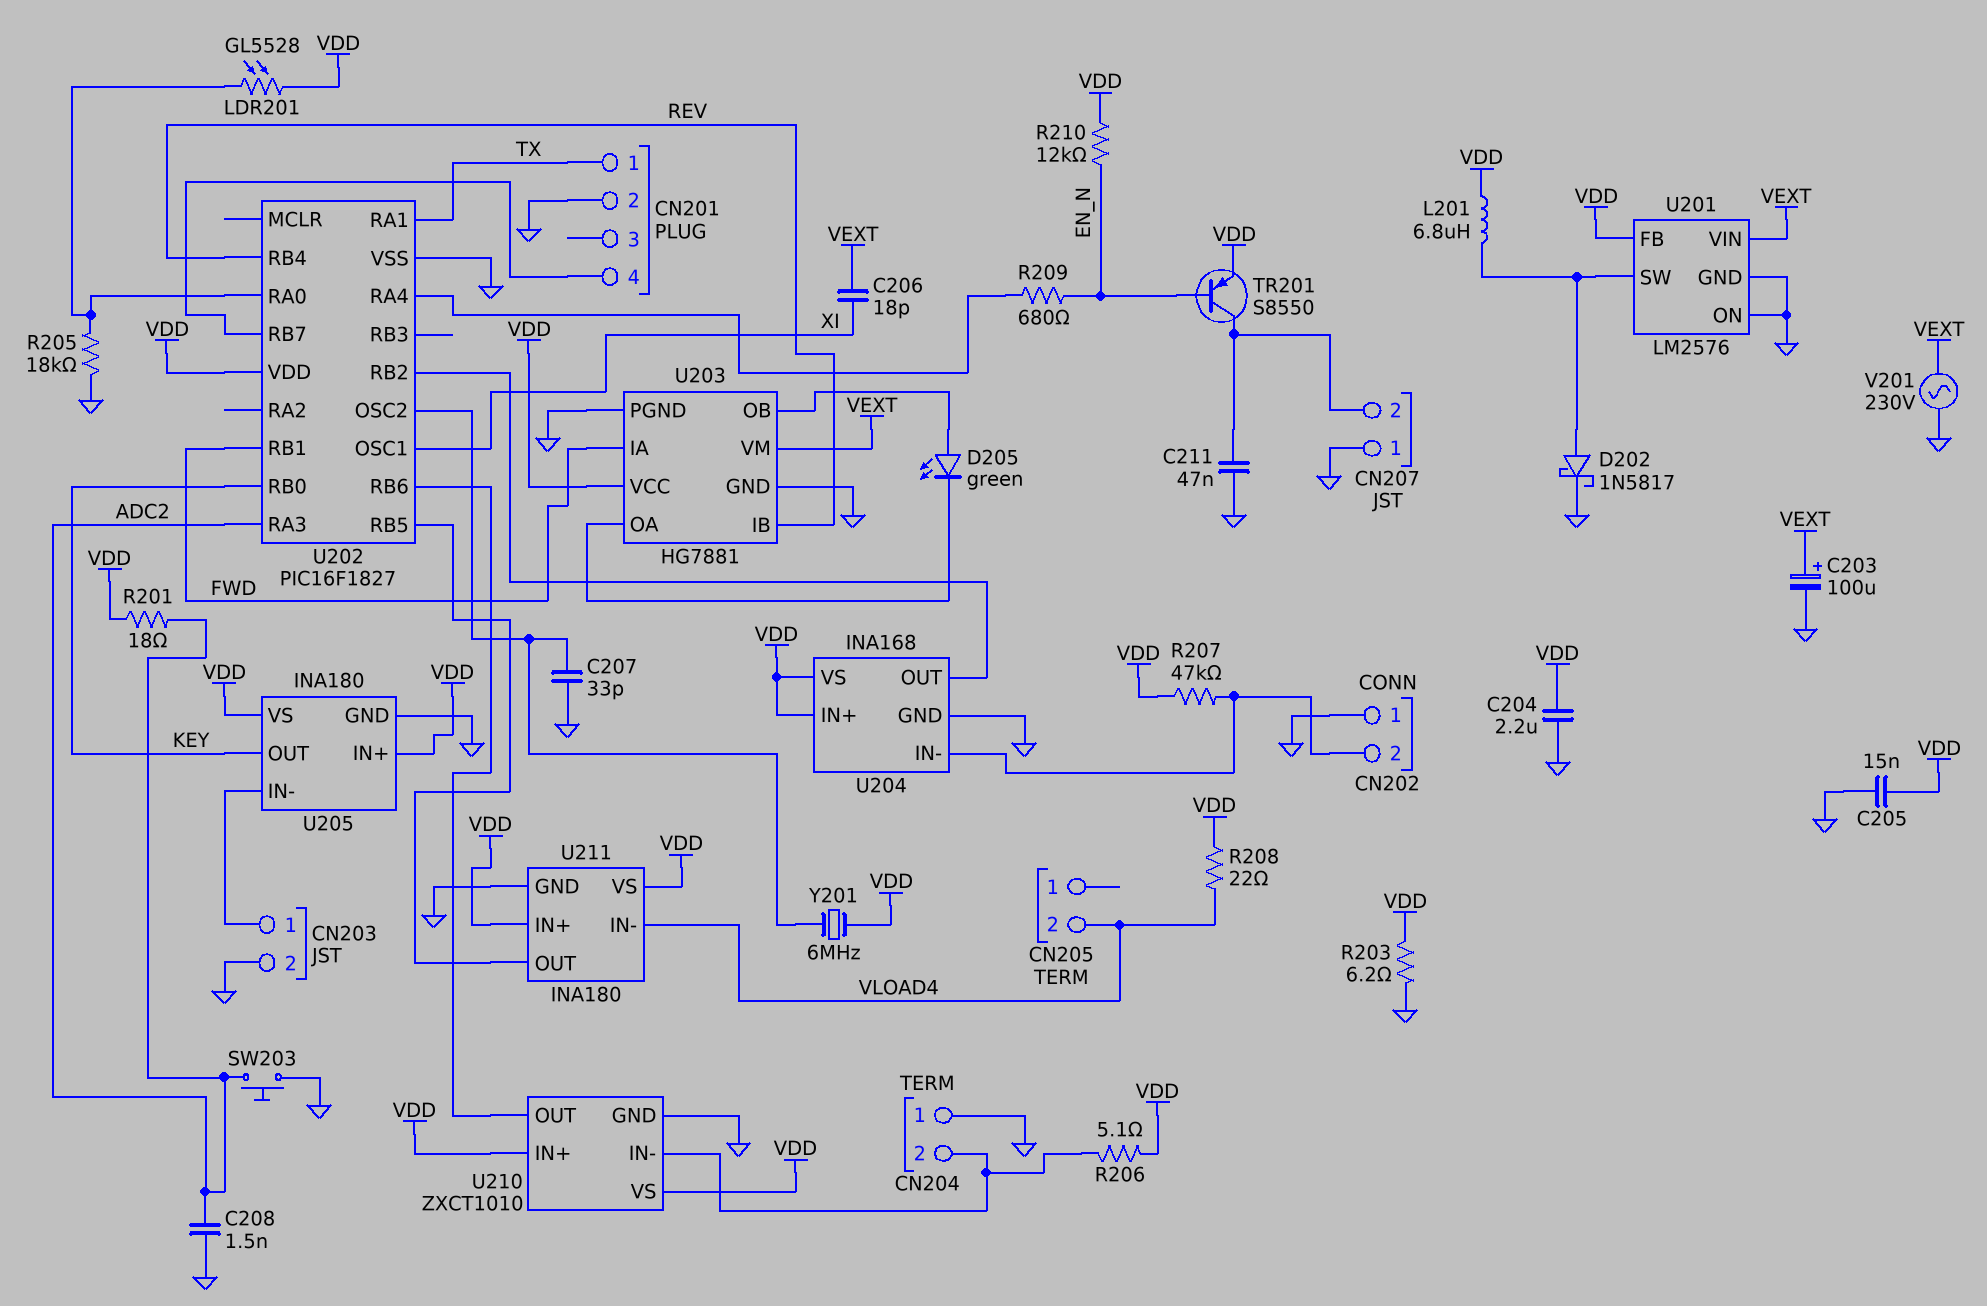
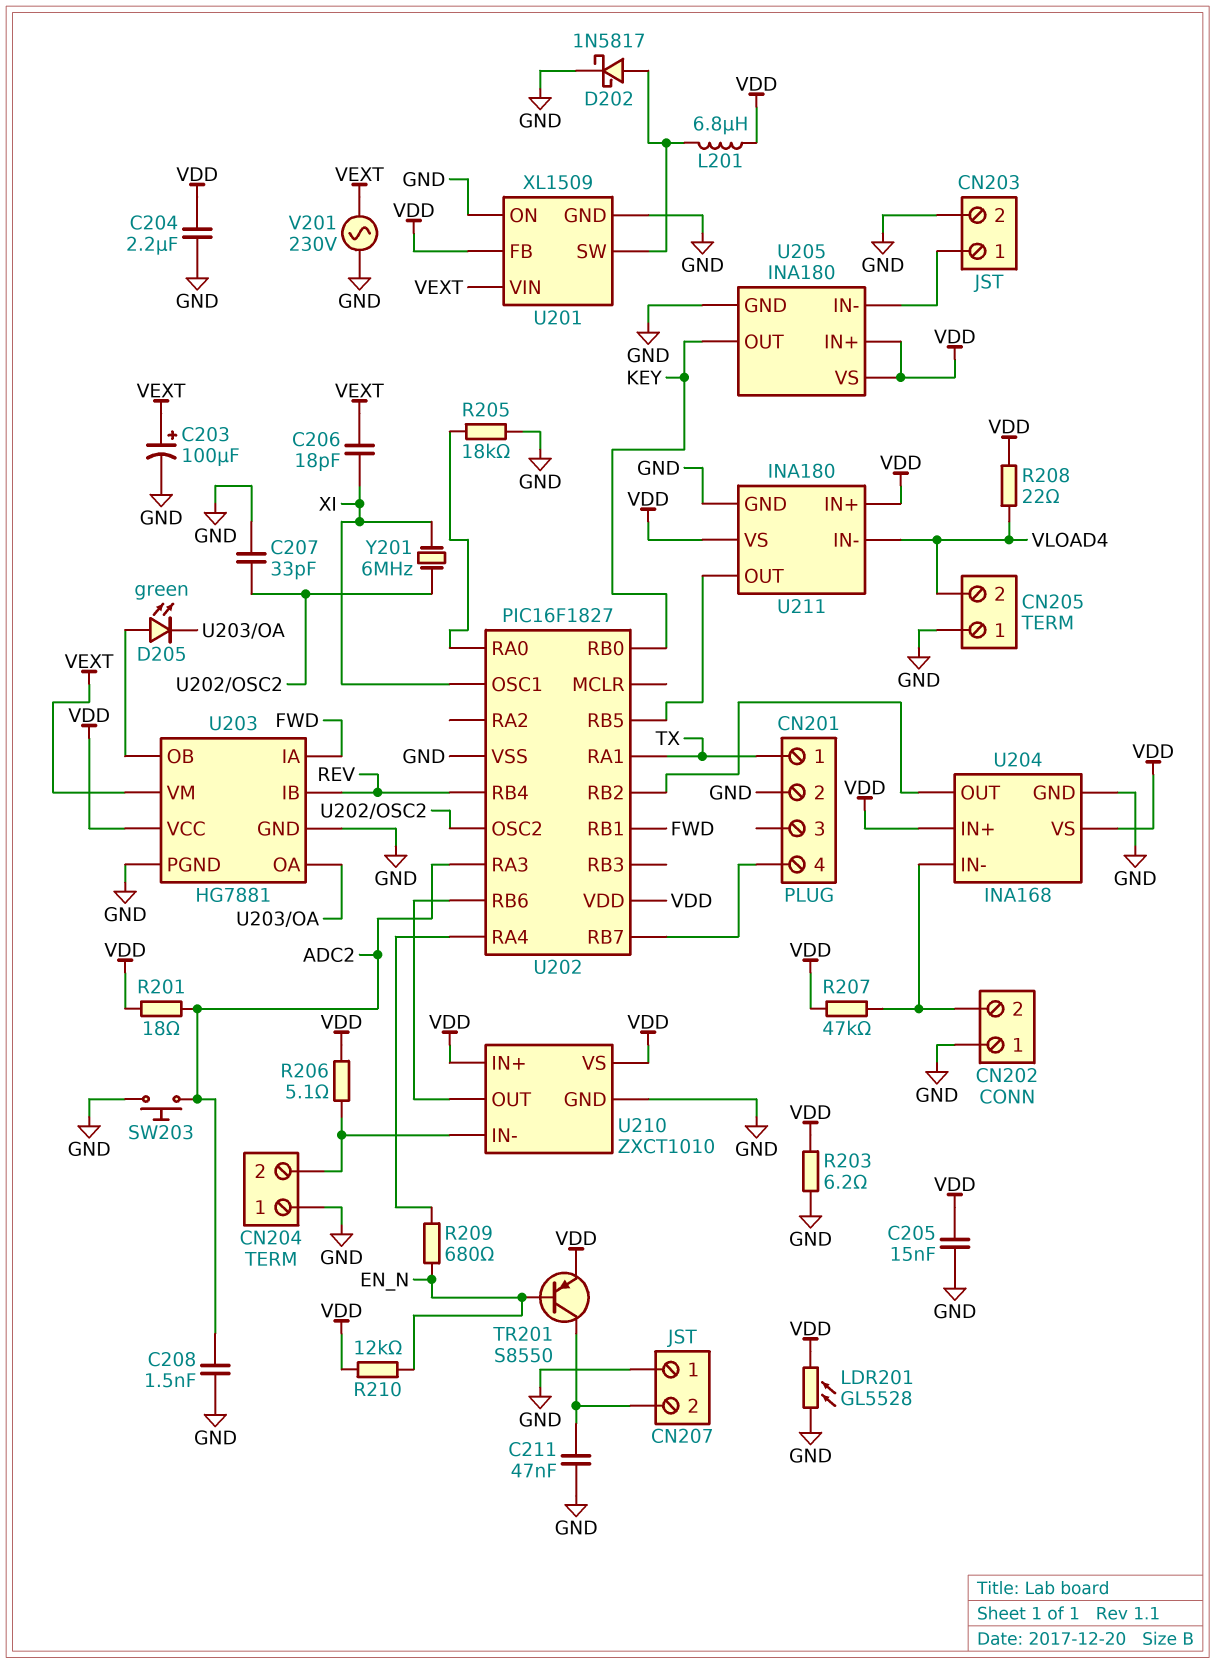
CN205 pin 1: none -> GND
LDR201: GL5528 (U202/RA0, VDD) -> GL5528 (GND, VDD)
U201: LM2576 -> XL1509
Y201: 6MHz (U202/OSC2, VDD) -> 6MHz (U202/OSC2, XI)

